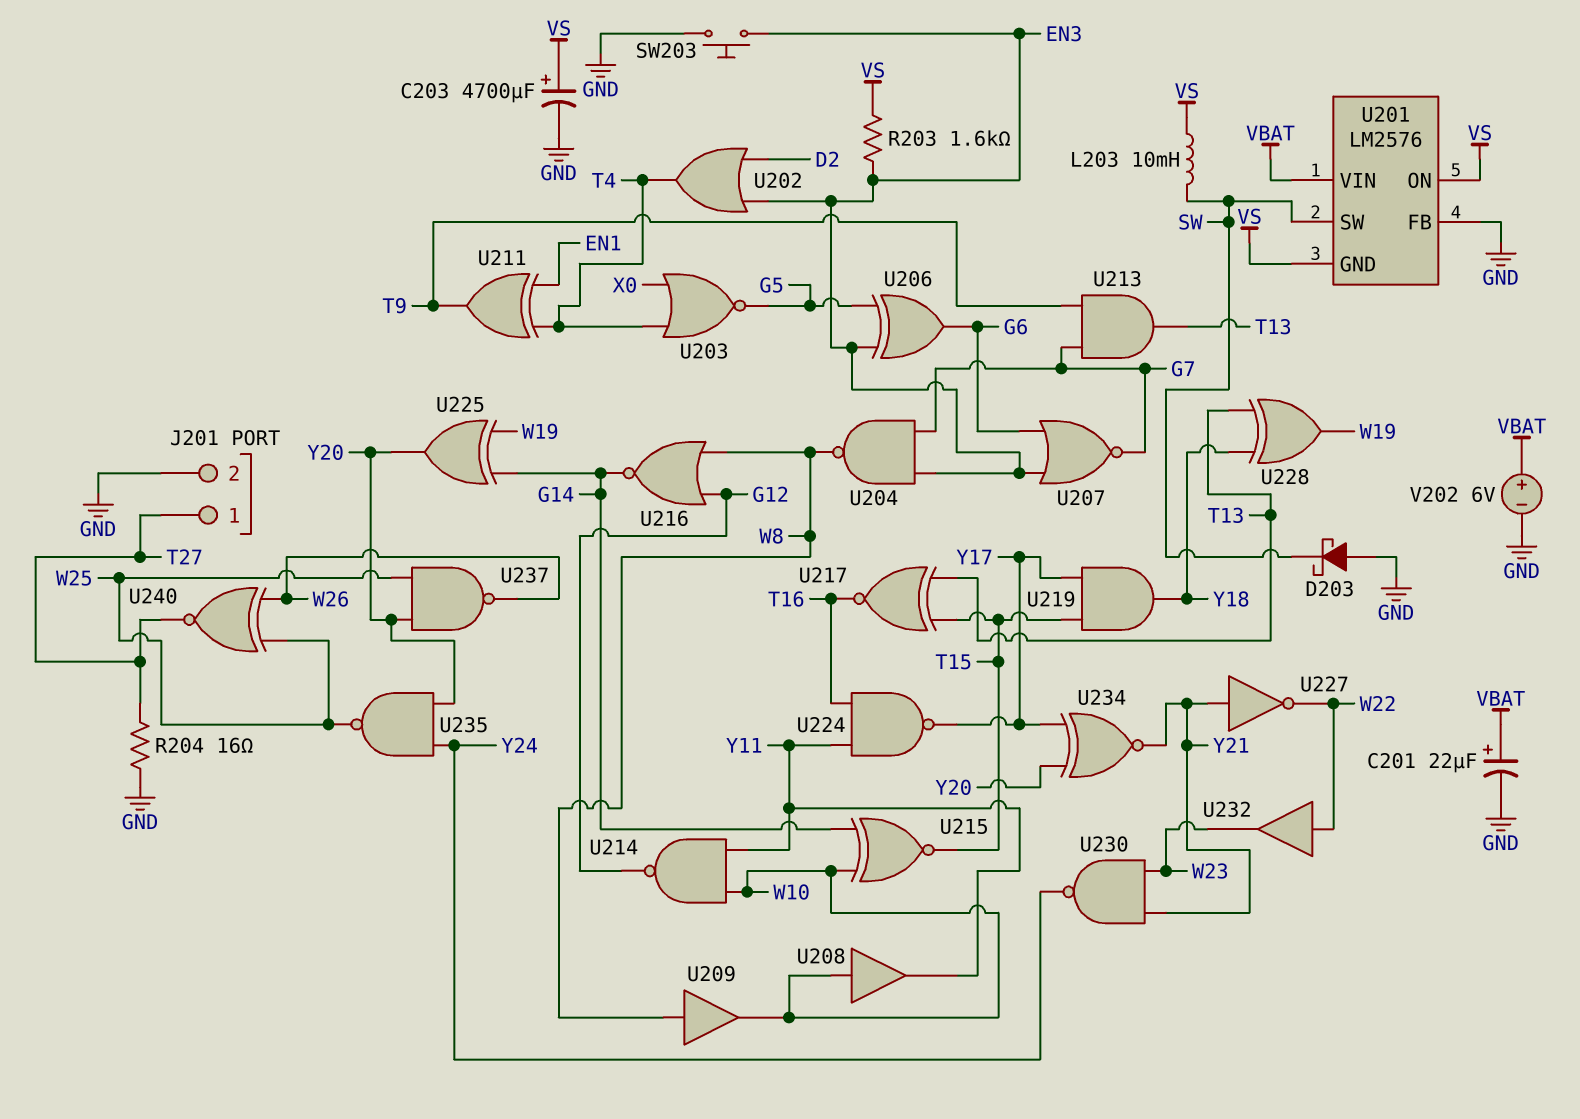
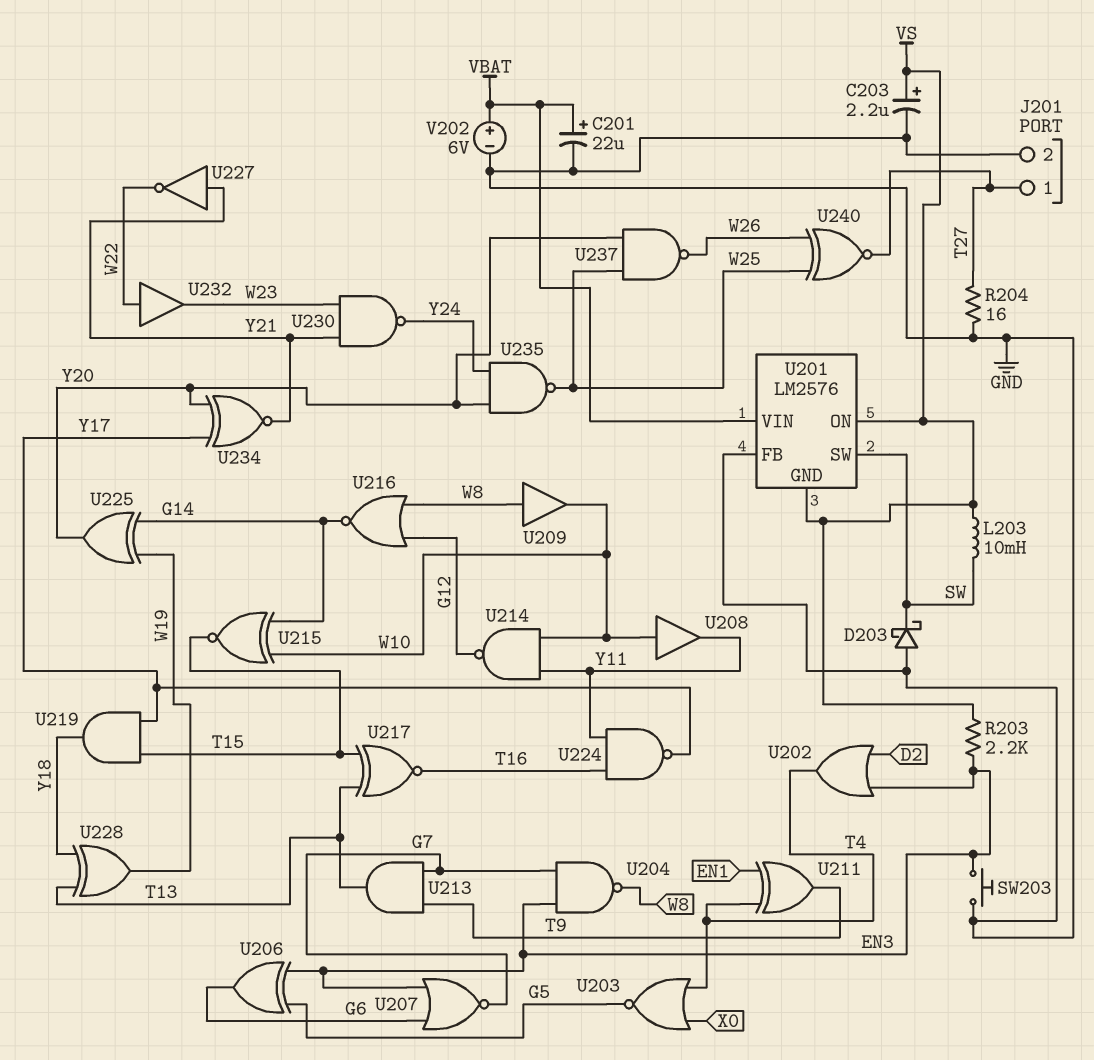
C203: 4700uF (plus VS, minus GND) -> 2.2uF (plus VS, minus GND)
R203: 1.6k (EN3, VS) -> 2.2k (EN3, VS)

